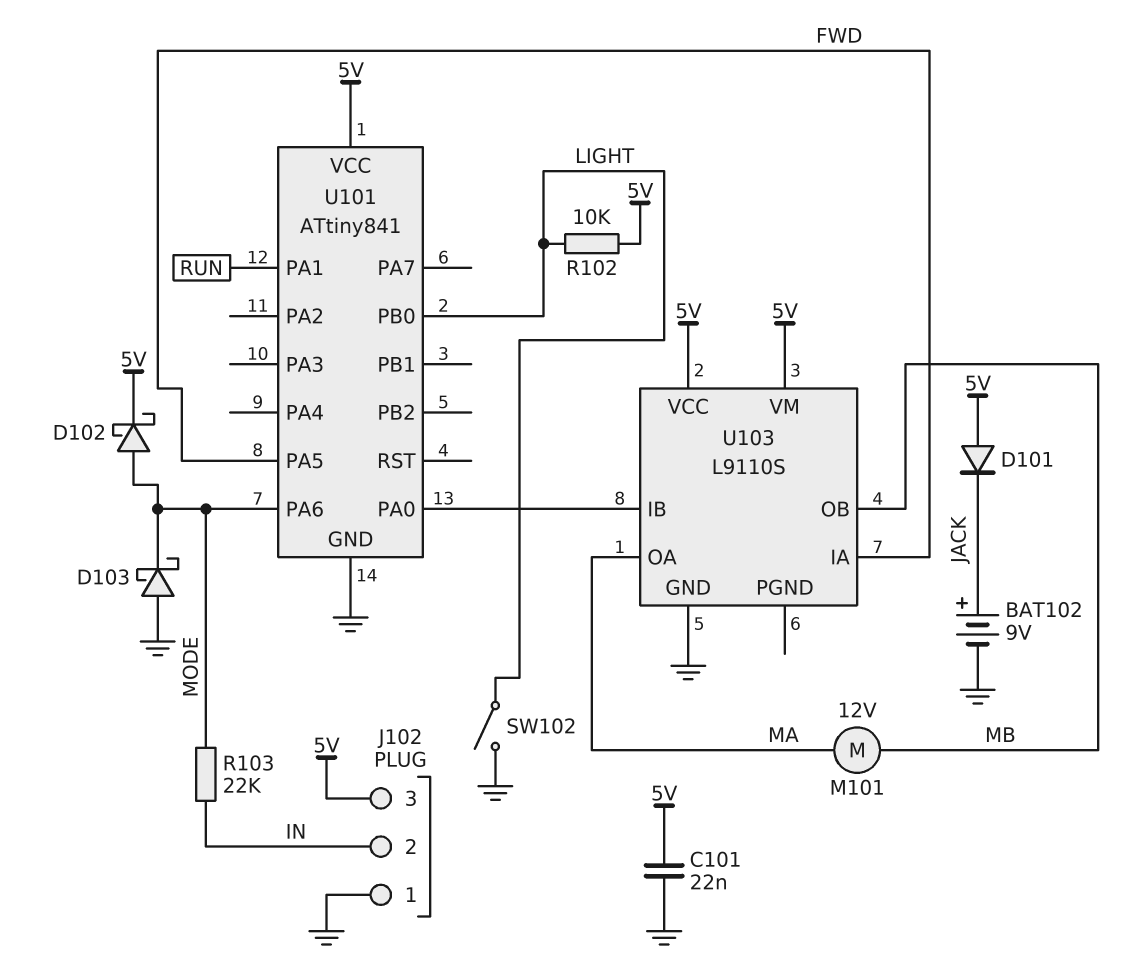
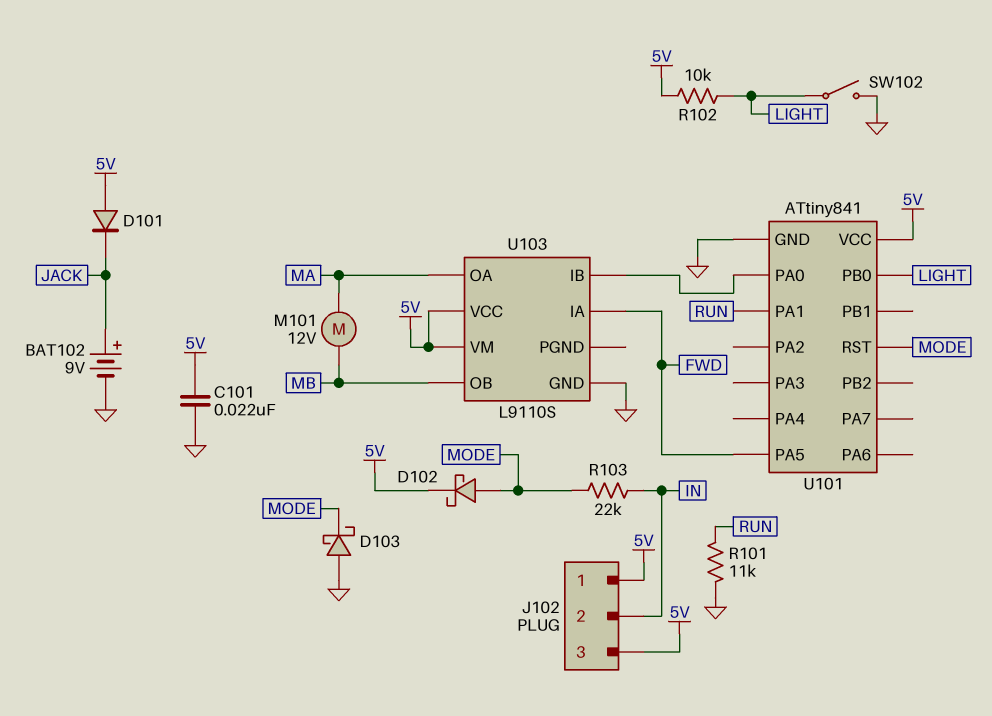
J102 pin 1: GND -> 5V
R101: none -> 11k (GND, RUN)
U101 pin PA6: MODE -> none
U101 pin RST: none -> MODE

